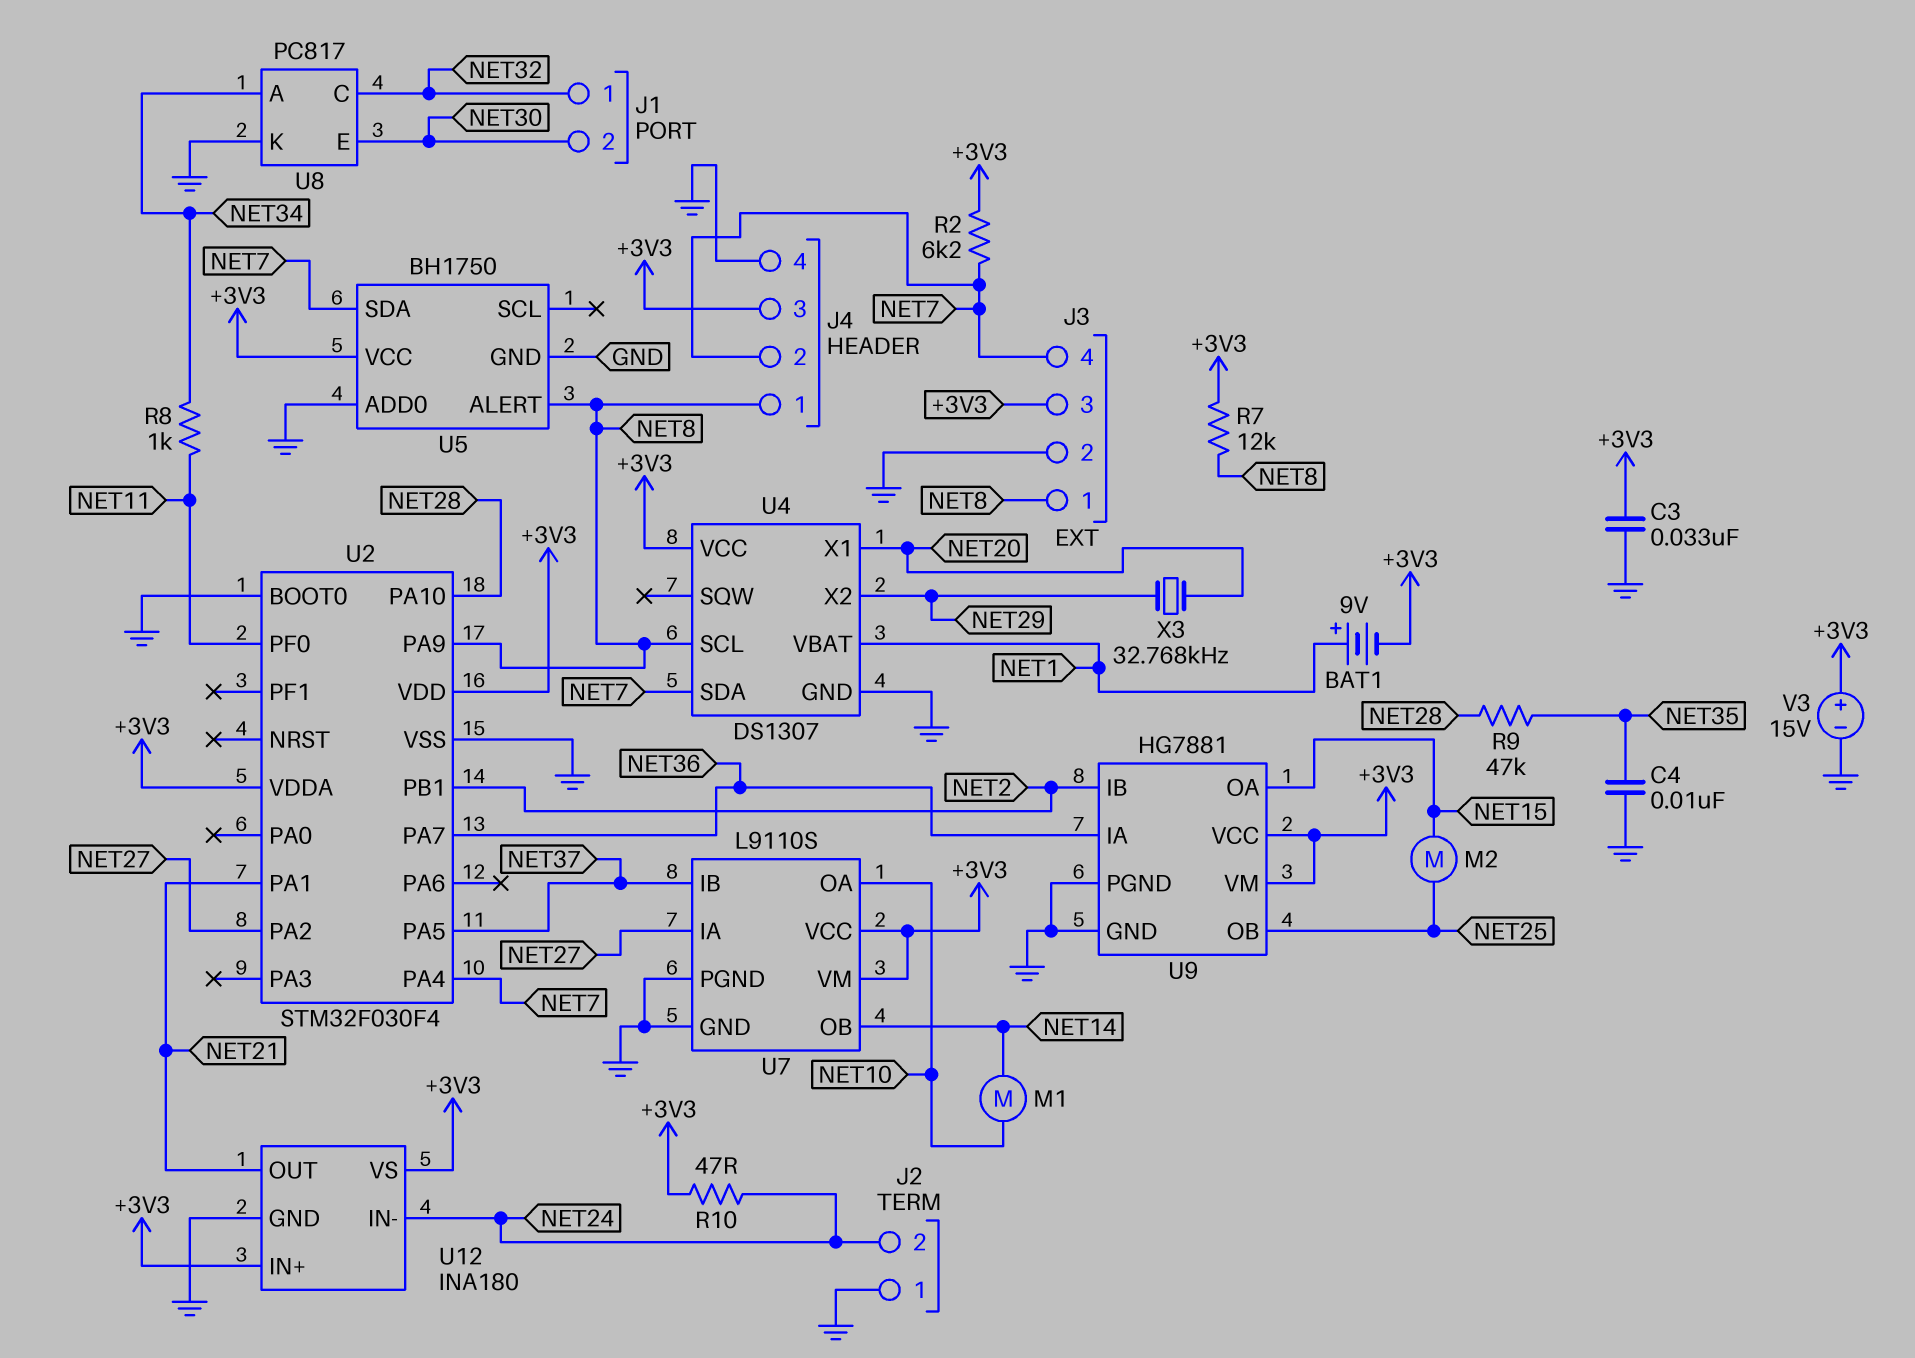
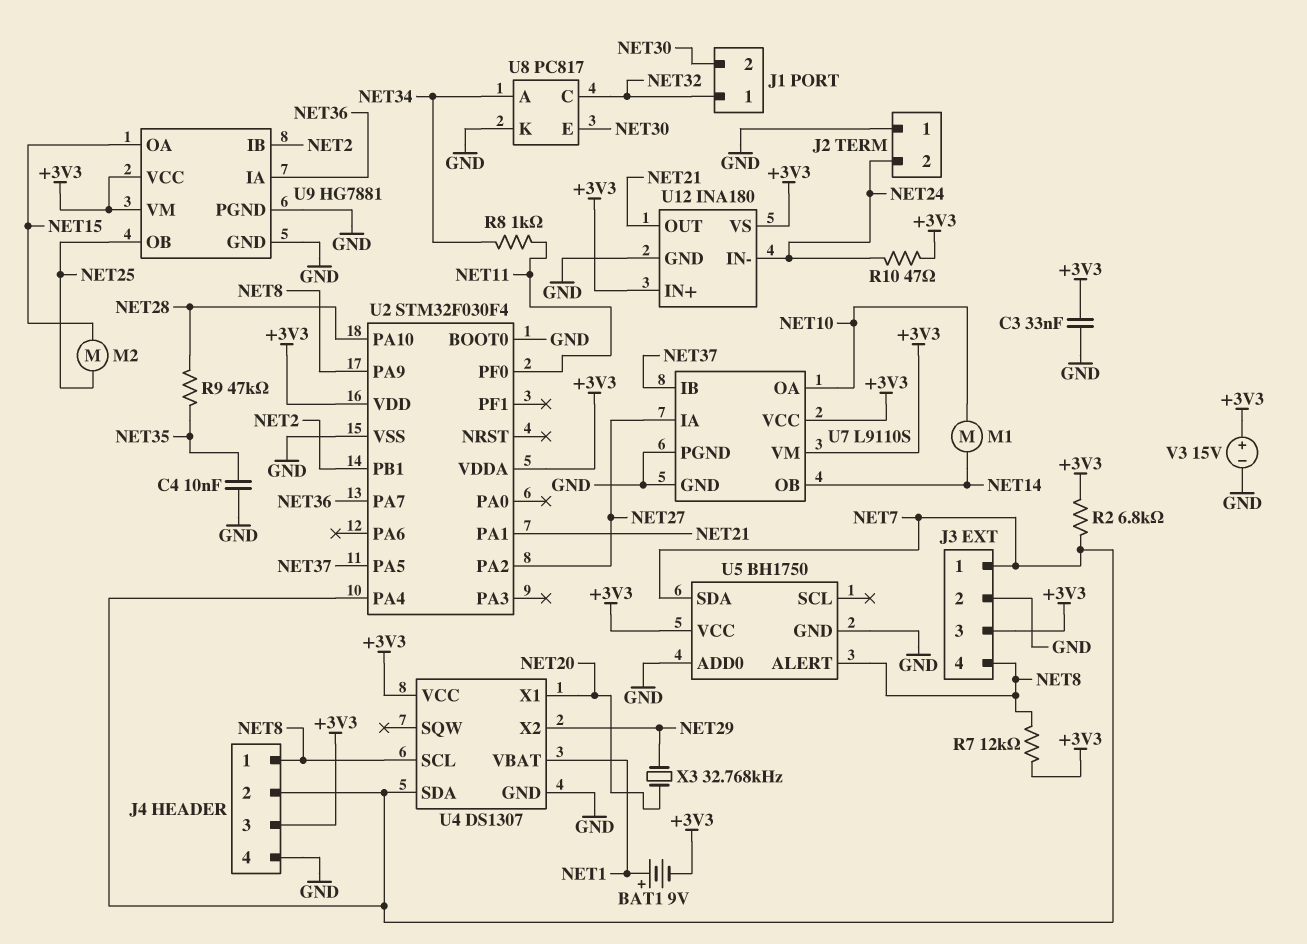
J3 pin 1: NET8 -> NET7
J3 pin 4: NET7 -> NET8
R2: 6.2k (+3V3, NET7) -> 6.8k (+3V3, NET7)

